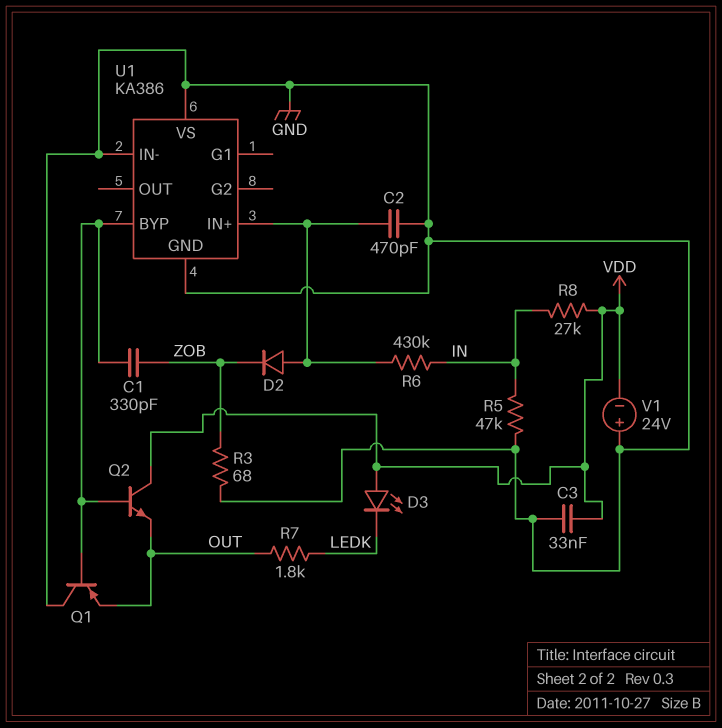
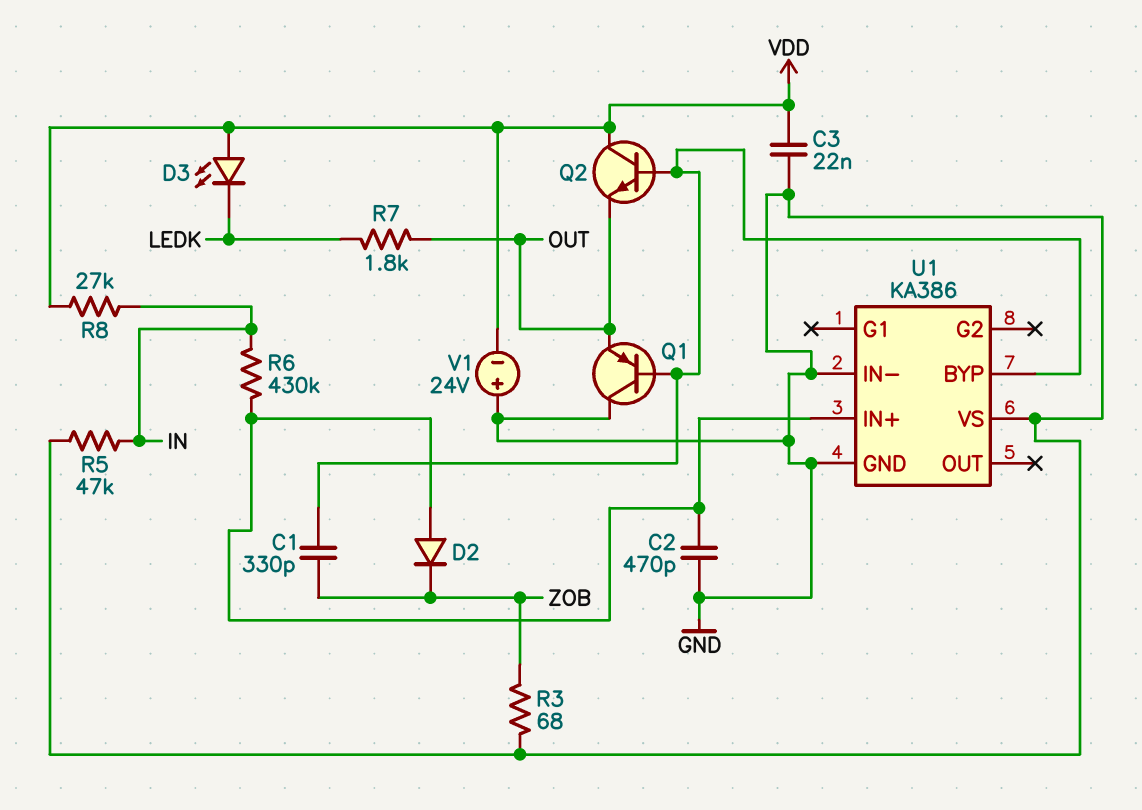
C3: 33nF (GND, VDD) -> 22nF (GND, VDD)

